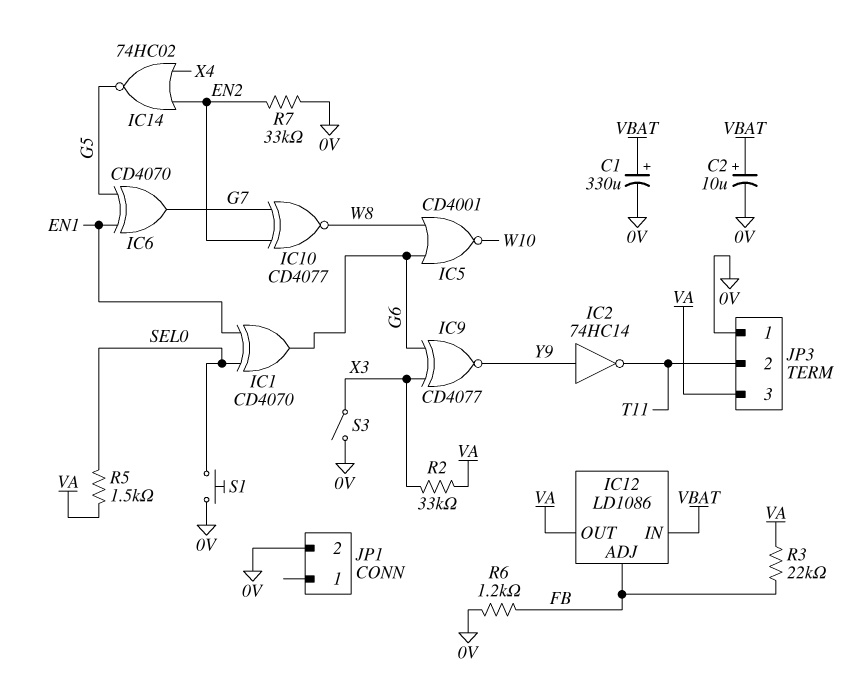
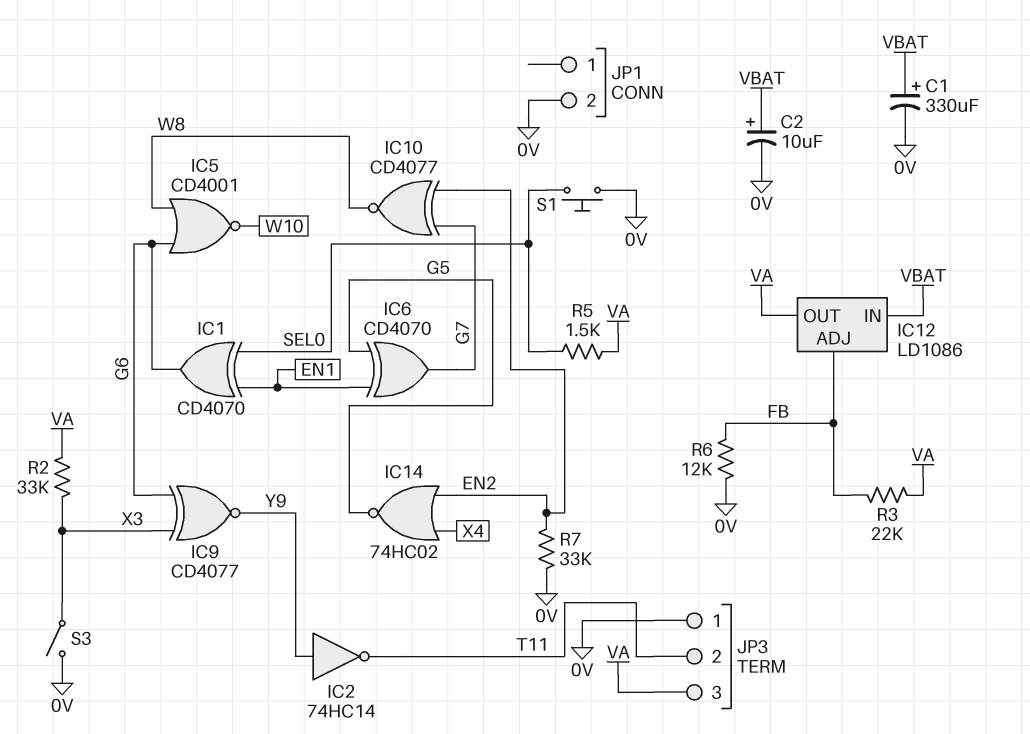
R6: 1.2k (0V, FB) -> 12k (0V, FB)

